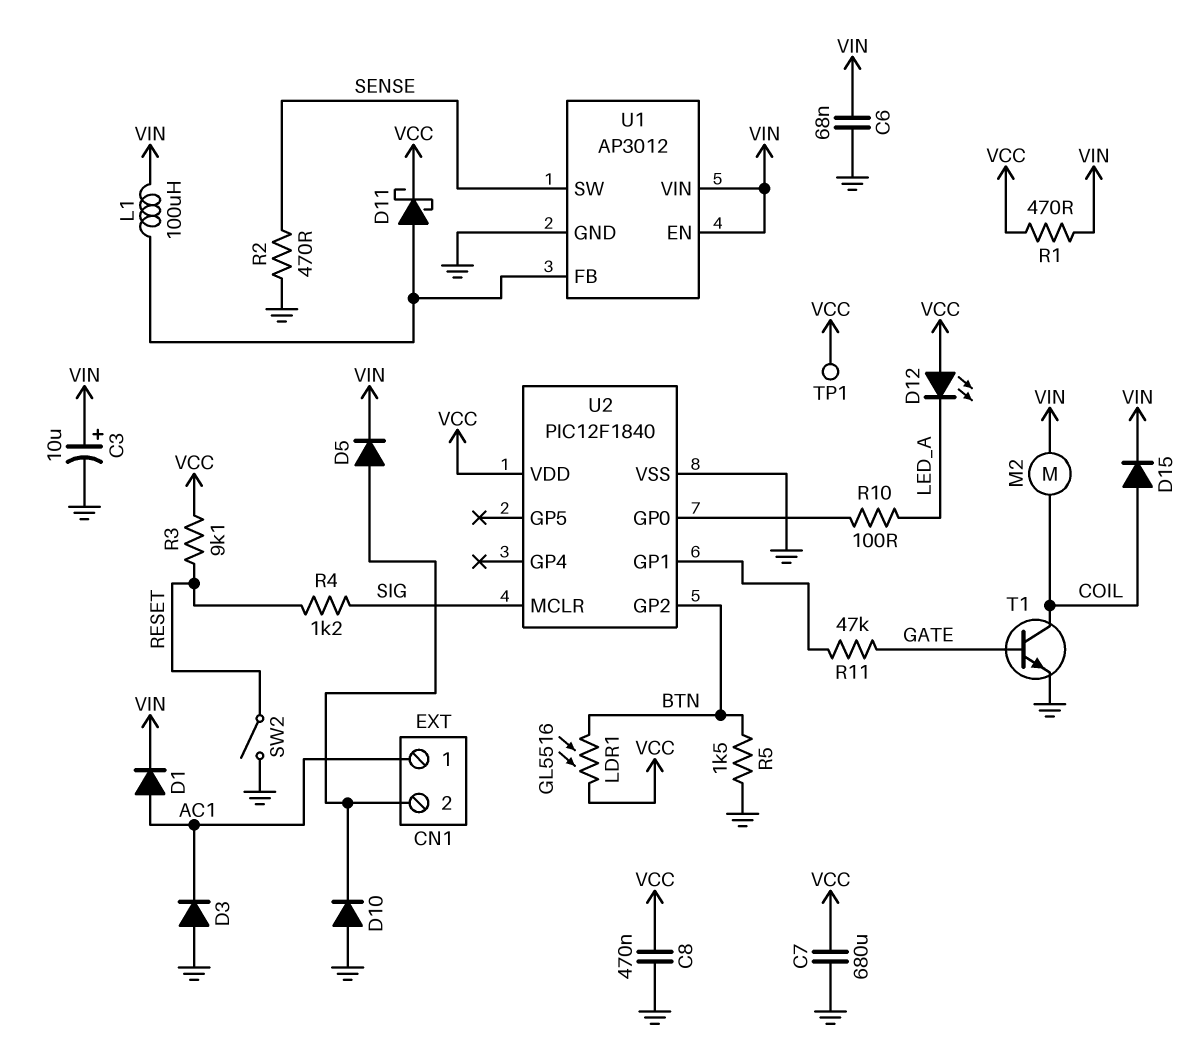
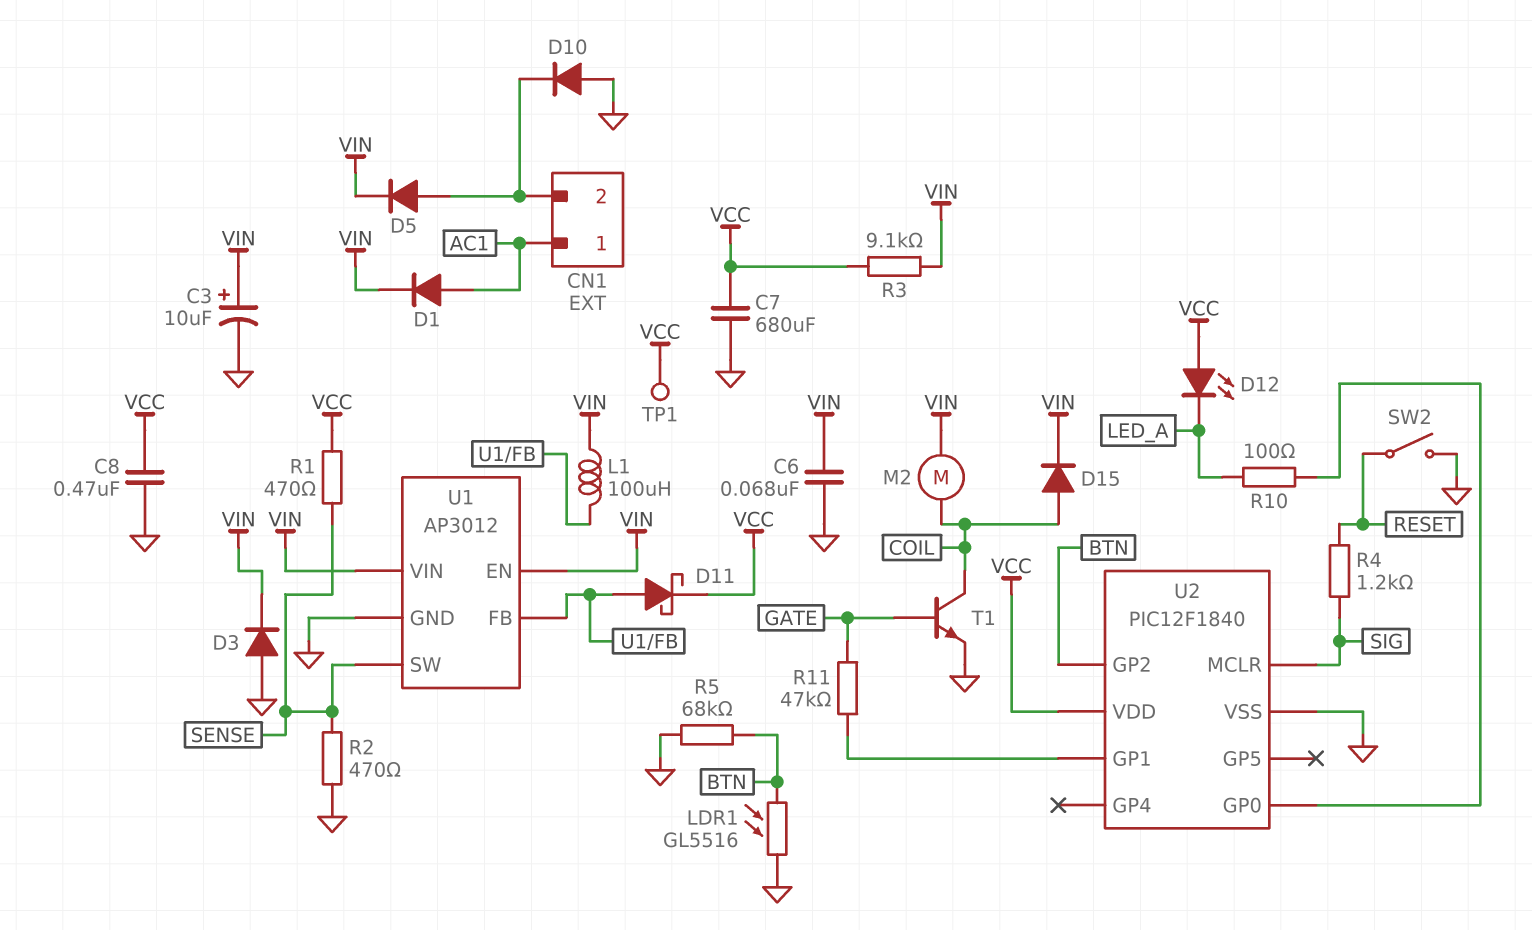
D3: diode (A GND, K AC1) -> diode (A GND, K VIN)
LDR1: GL5516 (BTN, VCC) -> GL5516 (BTN, GND)
R1: 470 (VCC, VIN) -> 470 (SENSE, VCC)
R3: 9.1k (RESET, VCC) -> 9.1k (VCC, VIN)
R5: 1.5k (BTN, GND) -> 68k (BTN, GND)

